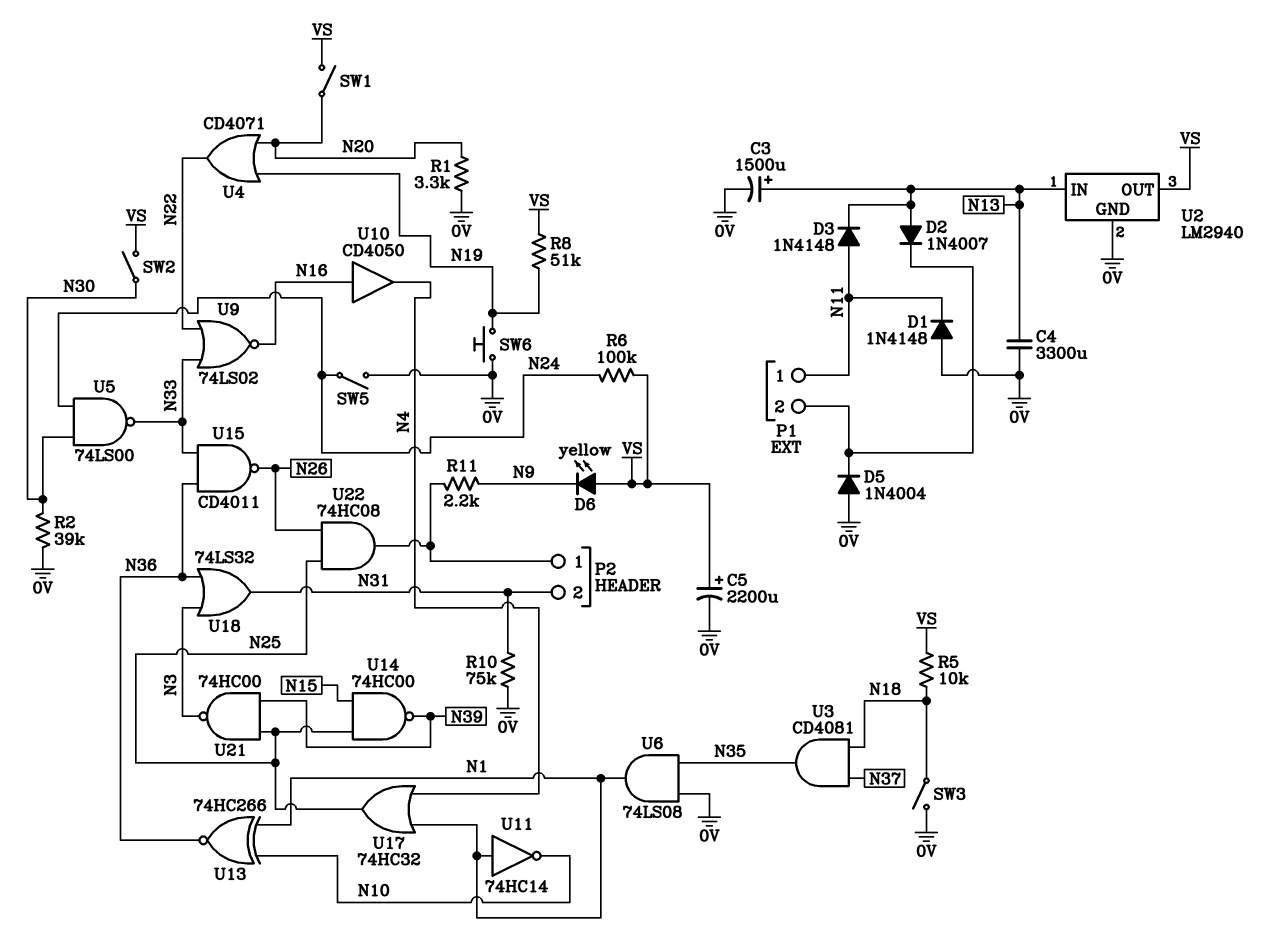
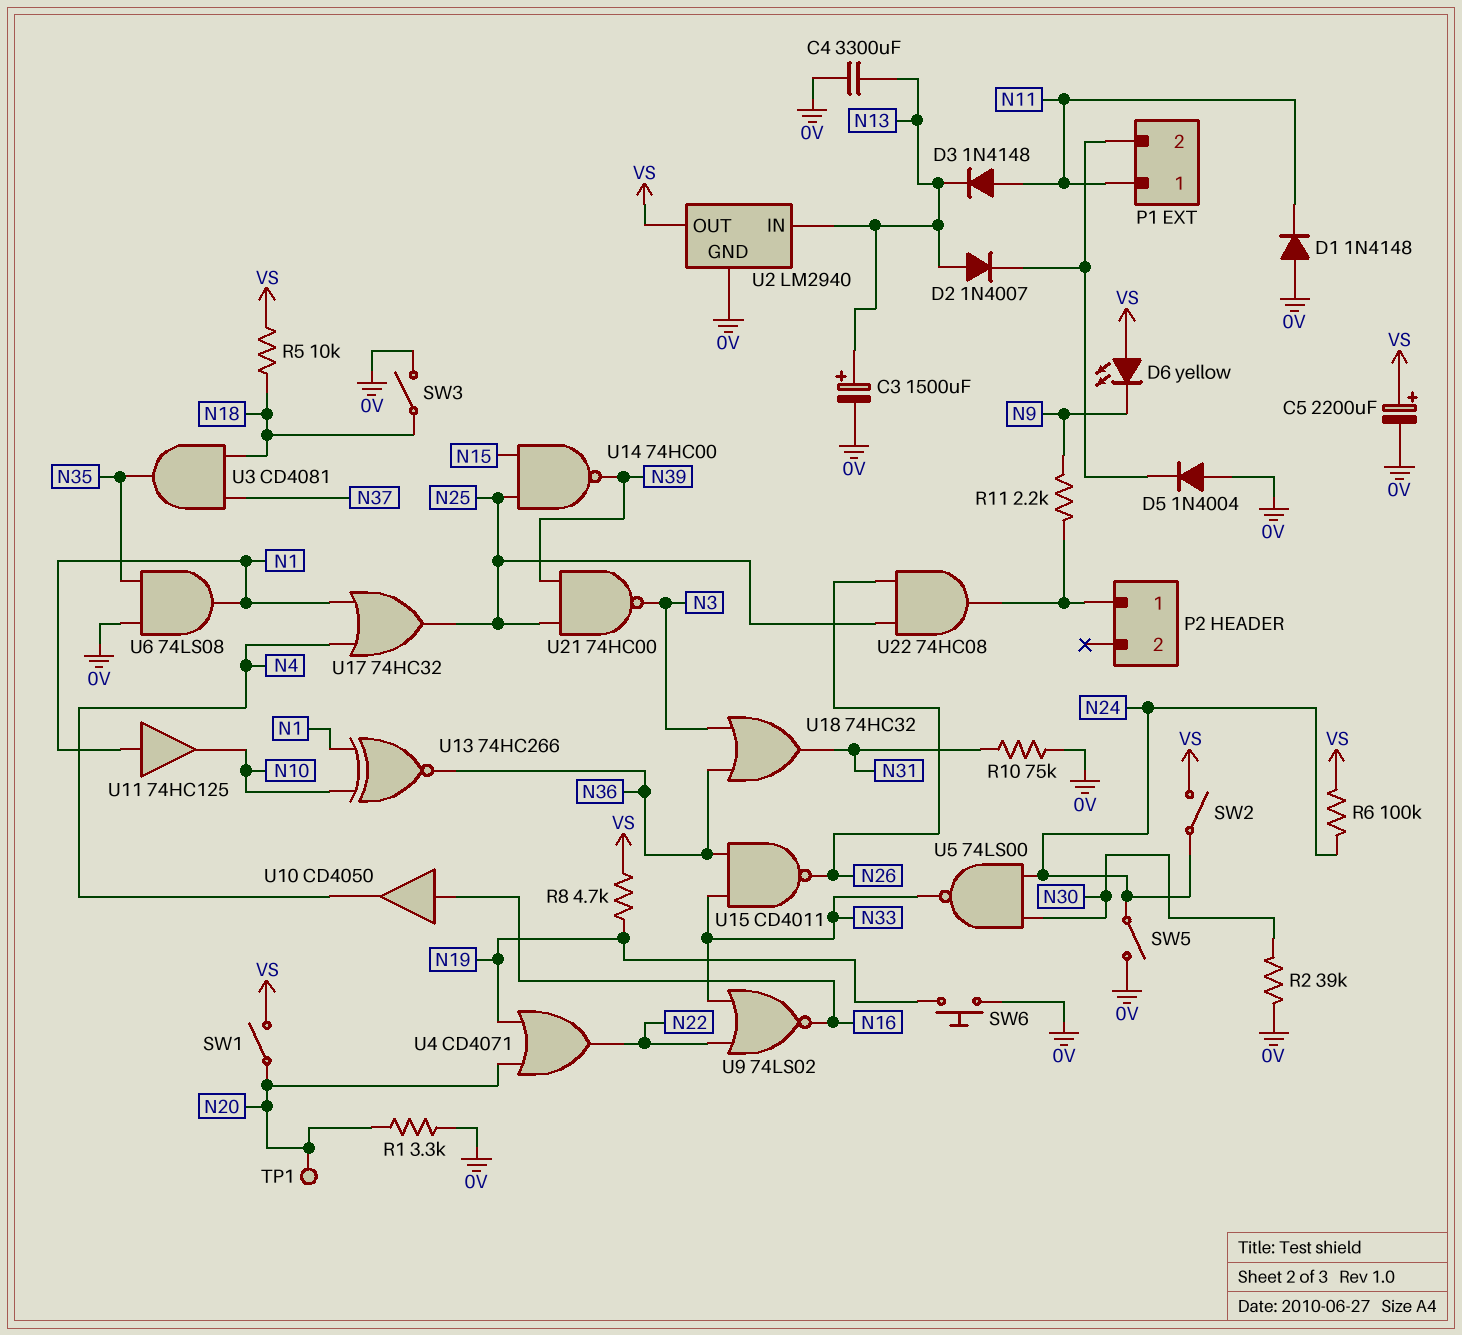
P2 pin 2: N31 -> none
R8: 51k (N19, VS) -> 4.7k (N19, VS)
SW2: switch (N30, VS) -> switch (N24, VS)
TP1: none -> test point (N20)
U11: NOT 74HC14 (in N1, out N10) -> buffer 74HC125 (in N1, out N10)
U18: OR 74LS32 (in N3, in N36, out N31) -> OR 74HC32 (in N3, in N36, out N31)

